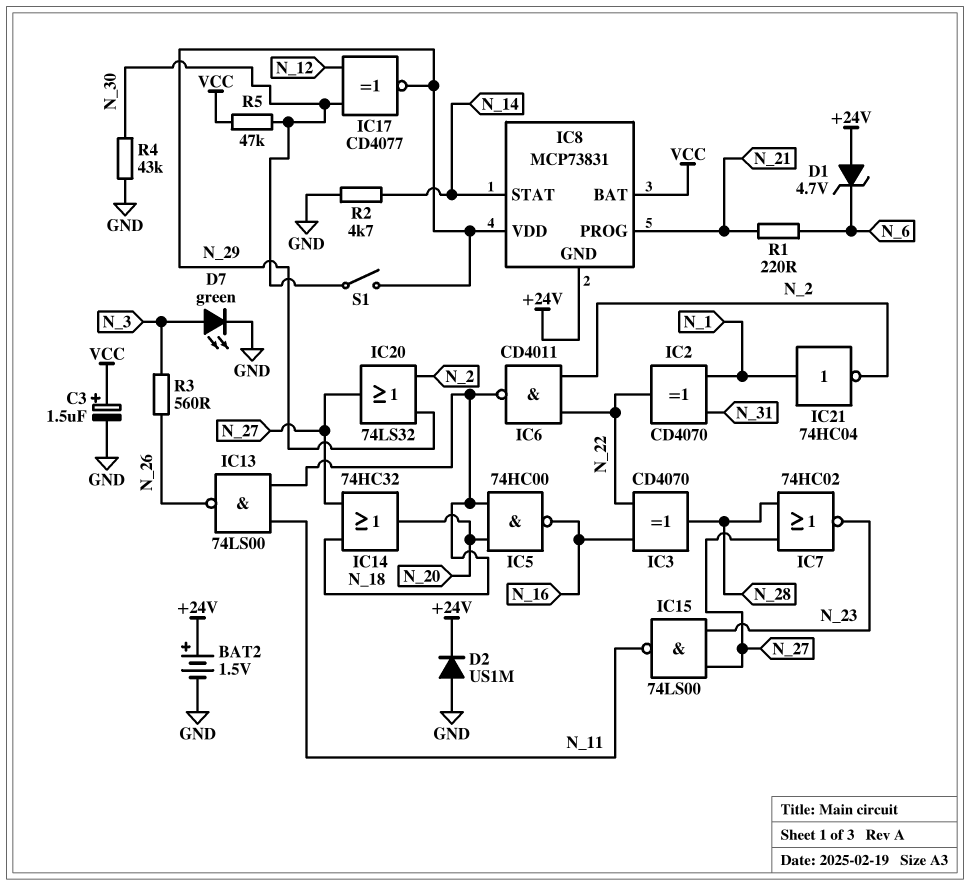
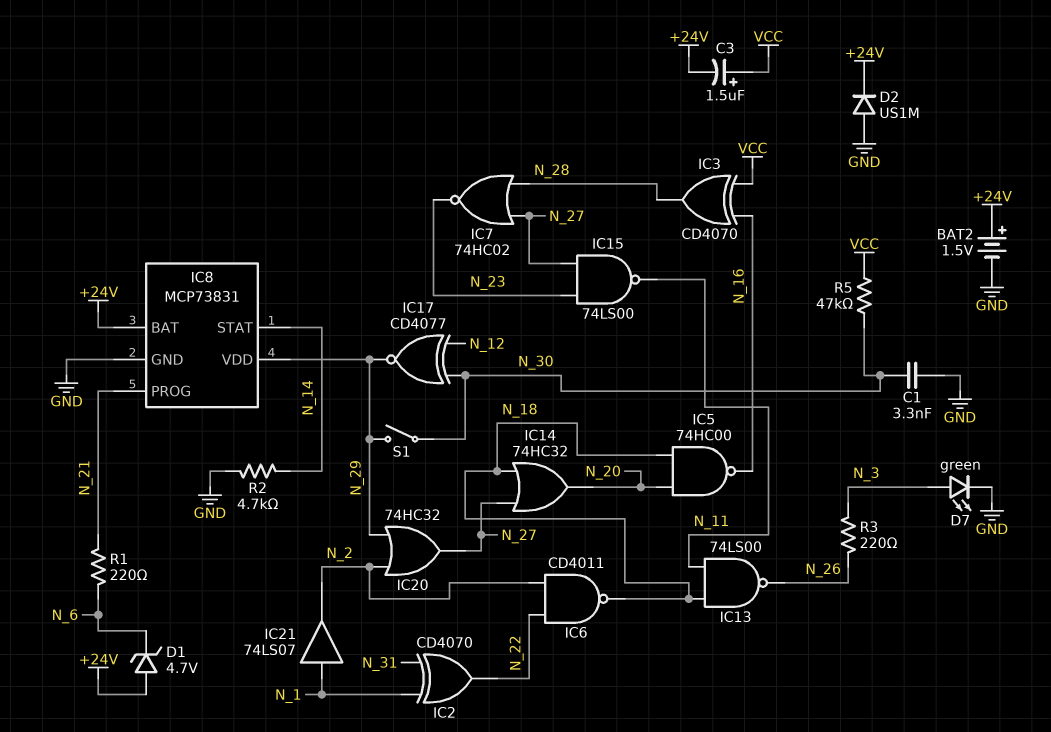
C1: none -> 3.3nF (GND, N_30)
C3: 1.5uF (plus VCC, minus GND) -> 1.5uF (plus VCC, minus +24V)
IC3: XOR CD4070 (in N_16, in N_22, out N_28) -> XOR CD4070 (in N_16, in VCC, out N_28)
IC8 pin BAT: VCC -> +24V
IC8 pin GND: +24V -> GND
IC20: OR 74LS32 (in N_2, in N_29, out N_27) -> OR 74HC32 (in N_2, in N_29, out N_27)
IC21: NOT 74HC04 (in N_1, out N_2) -> buffer 74LS07 (in N_1, out N_2)
R3: 560 (N_3, N_26) -> 220 (N_3, N_26)
R4: 43k (GND, N_30) -> none

